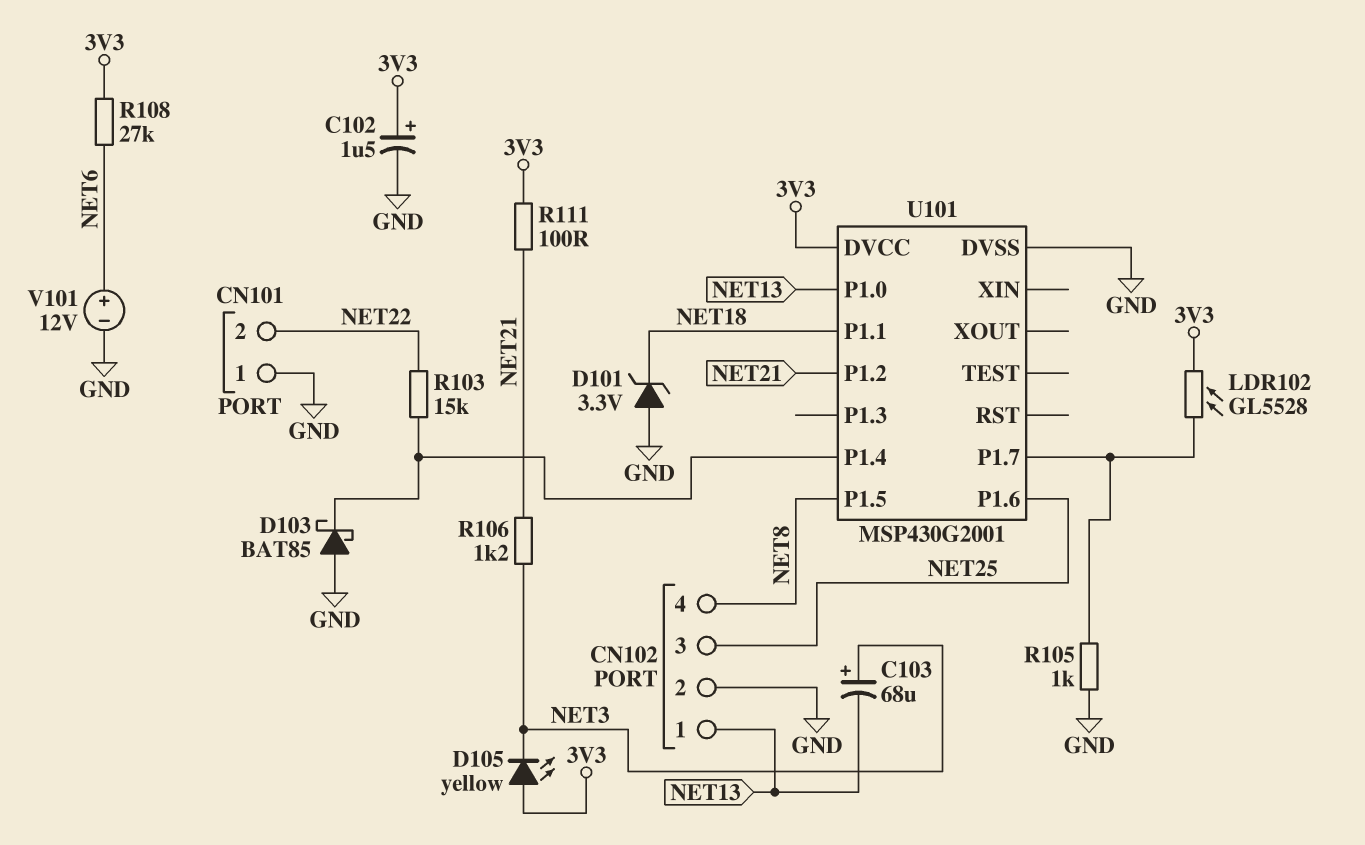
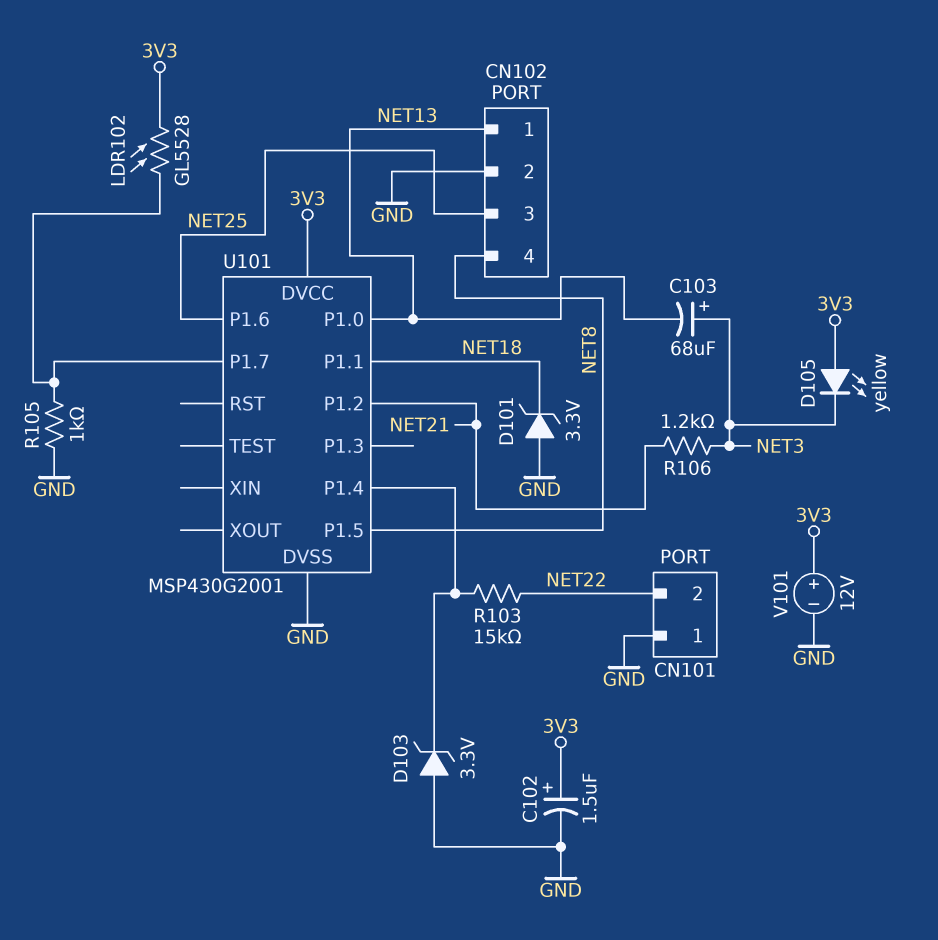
D103: schottky BAT85 (A GND, K U101/P1.4) -> zener 3.3V (A GND, K U101/P1.4)
R108: 27k (3V3, NET6) -> none
R111: 100 (3V3, NET21) -> none
V101: 12V (plus NET6, minus GND) -> 12V (plus 3V3, minus GND)

